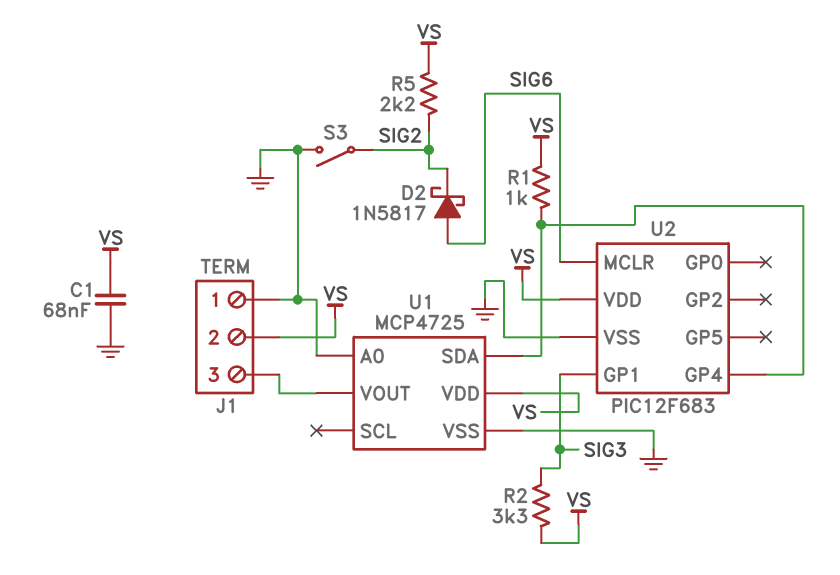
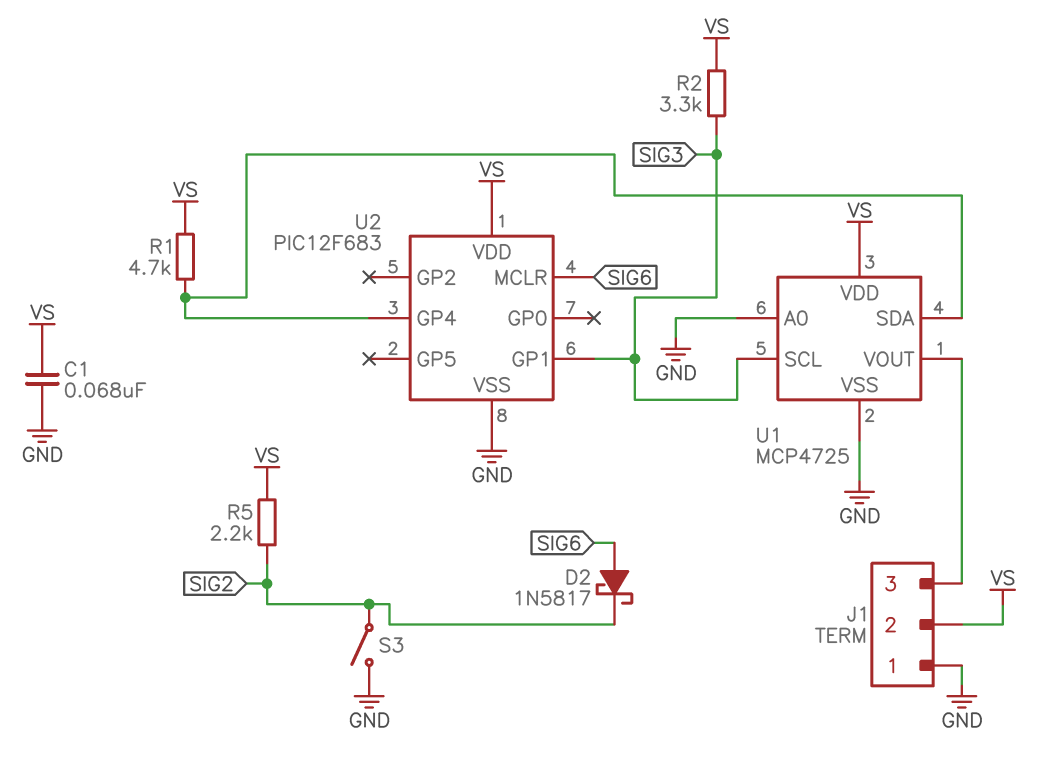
R1: 1k (U1/SDA, VS) -> 4.7k (U1/SDA, VS)
U1 pin SCL: none -> SIG3

